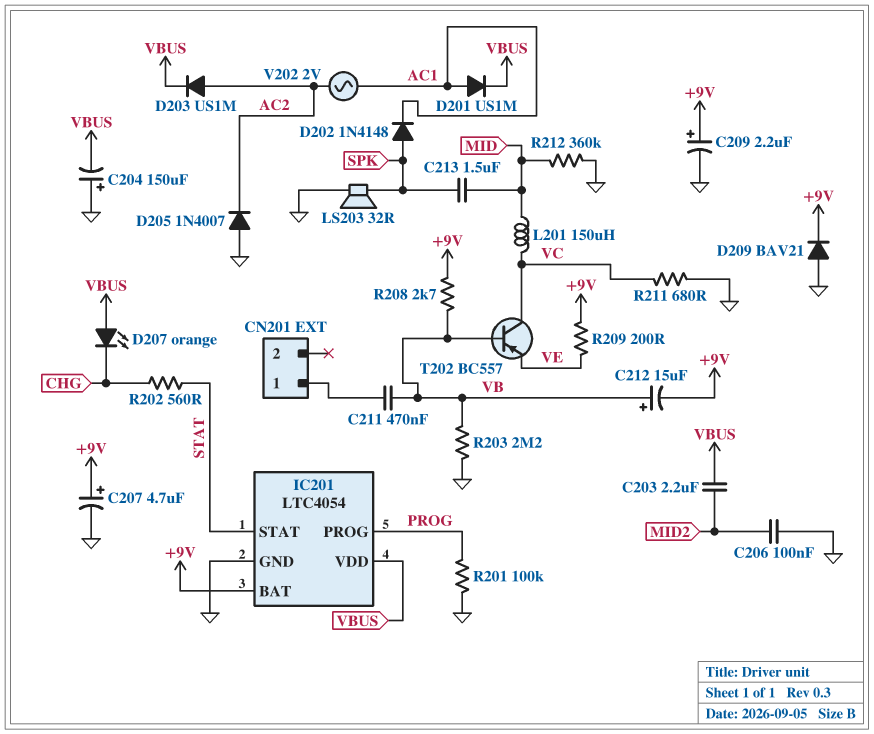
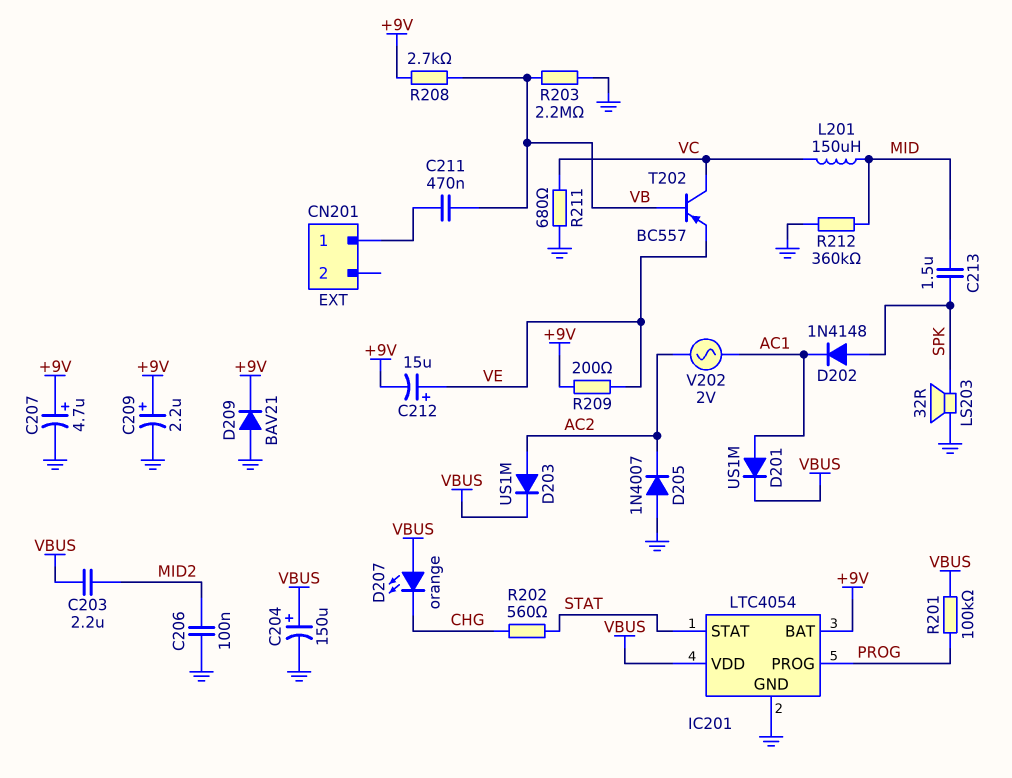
C204: 150uF (plus GND, minus VBUS) -> 150uF (plus VBUS, minus GND)
C212: 15uF (plus VB, minus +9V) -> 15uF (plus VE, minus +9V)
R201: 100k (GND, PROG) -> 100k (PROG, VBUS)

